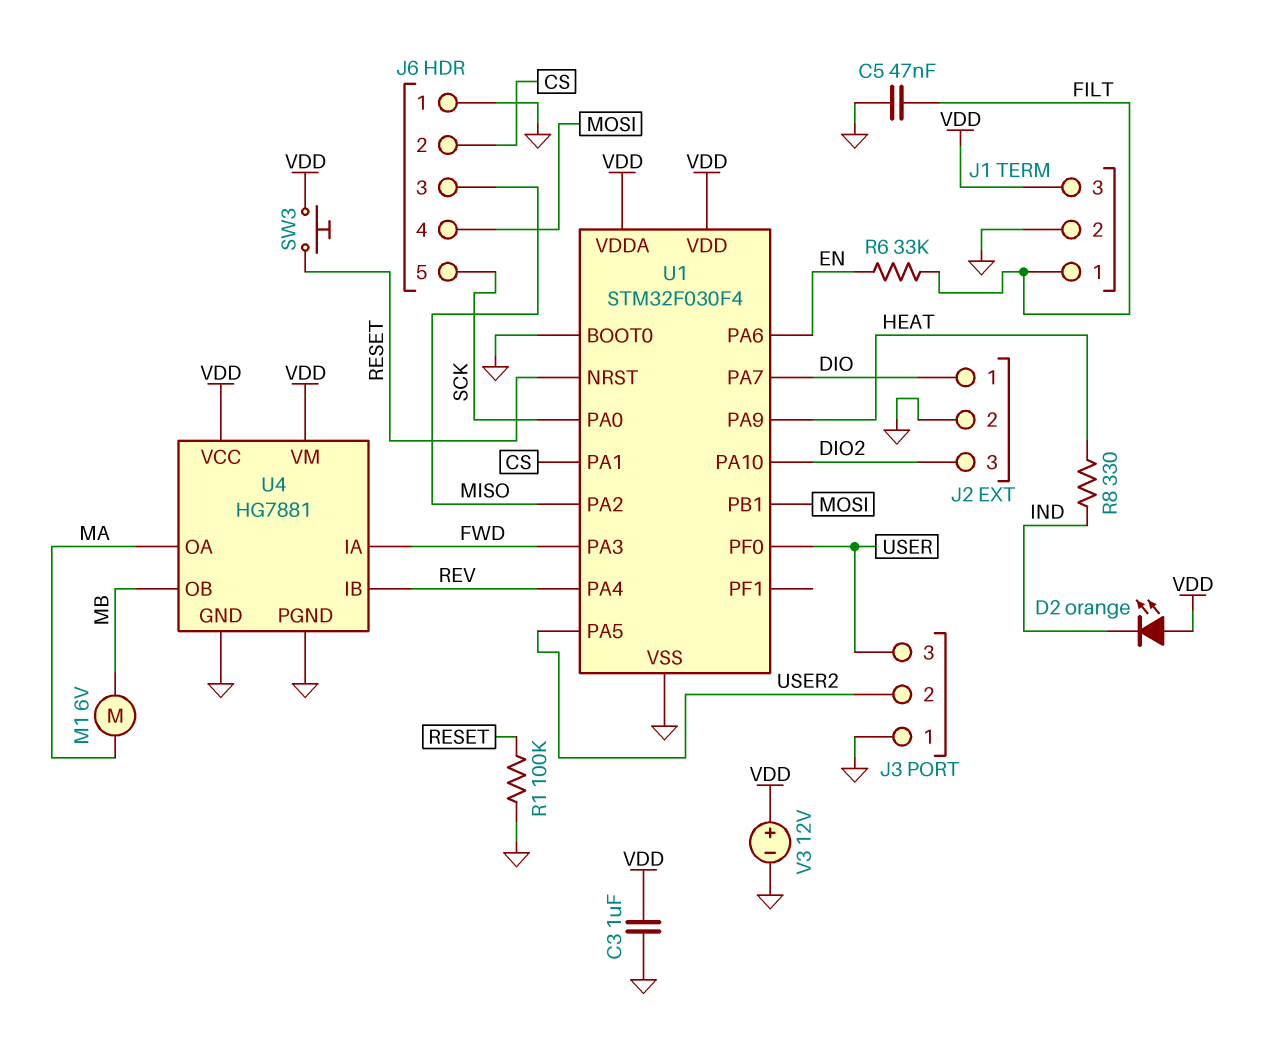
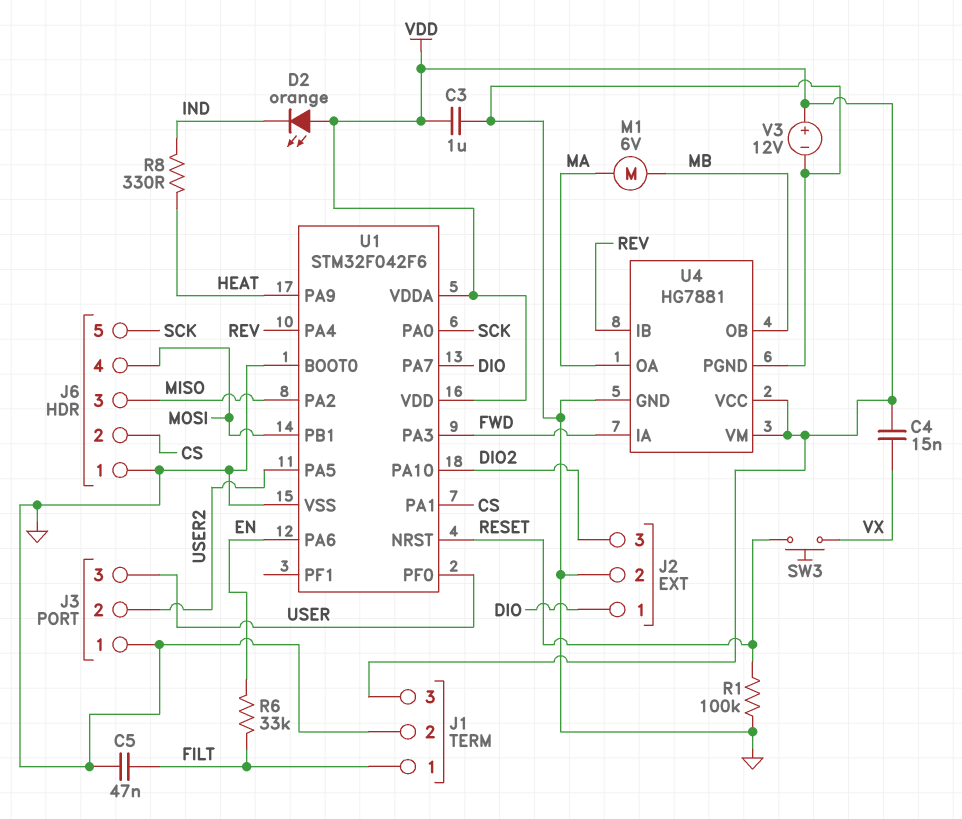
C4: none -> 15nF (VDD, VX)
SW3: button (RESET, VDD) -> button (RESET, VX)
U1: STM32F030F4 -> STM32F042F6

